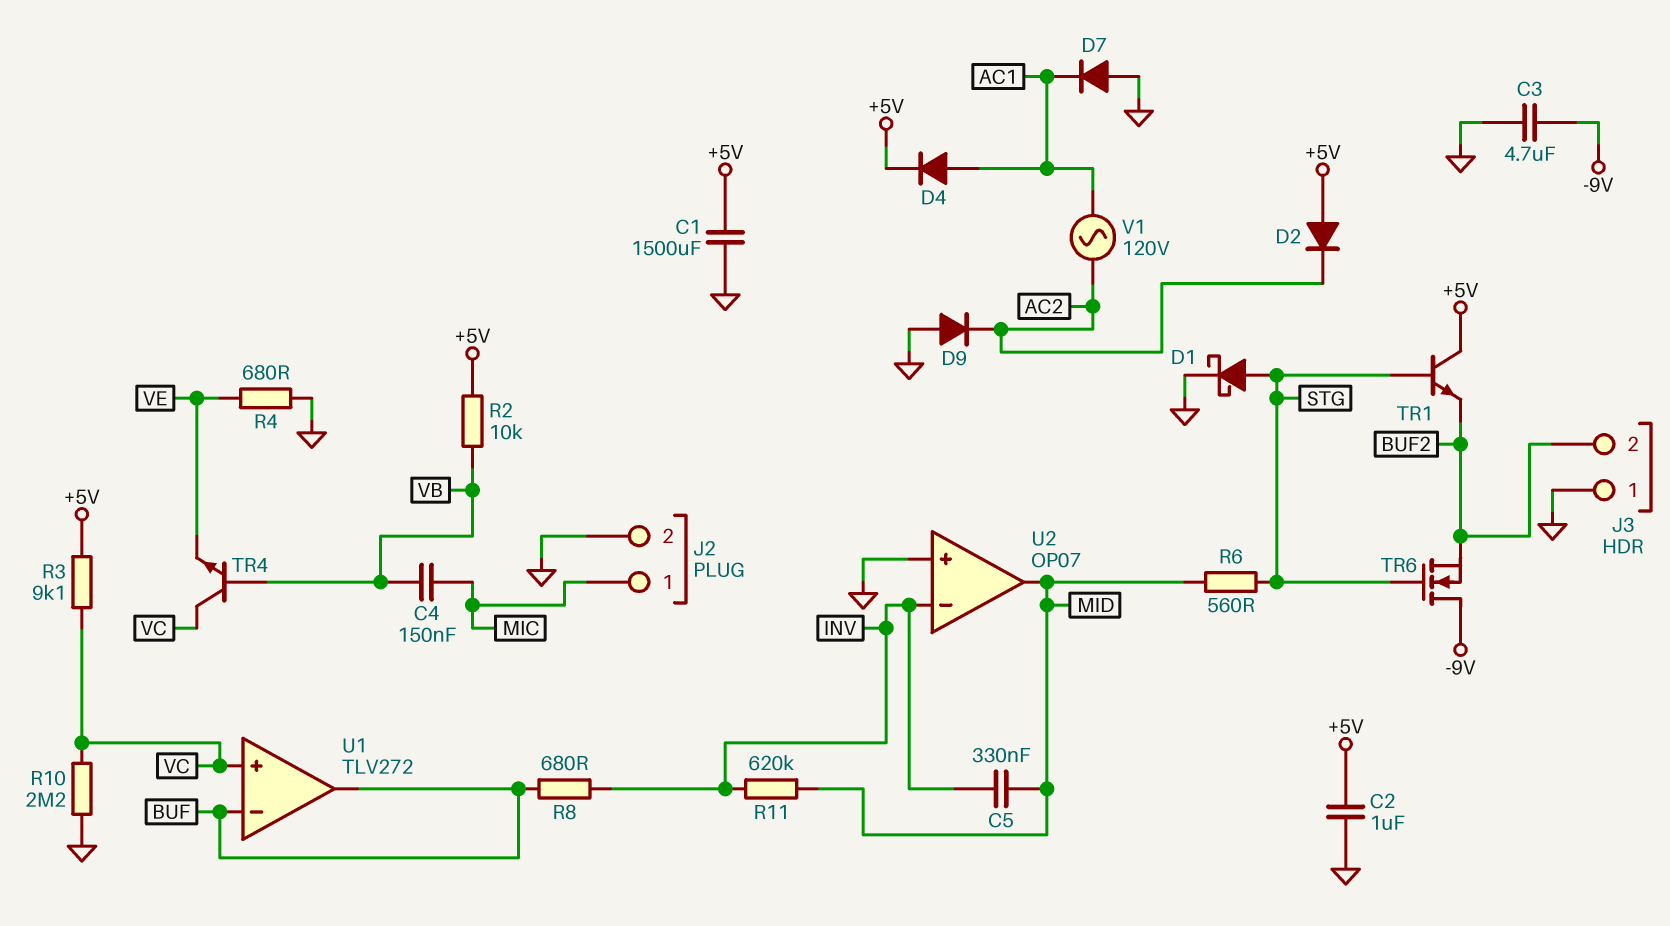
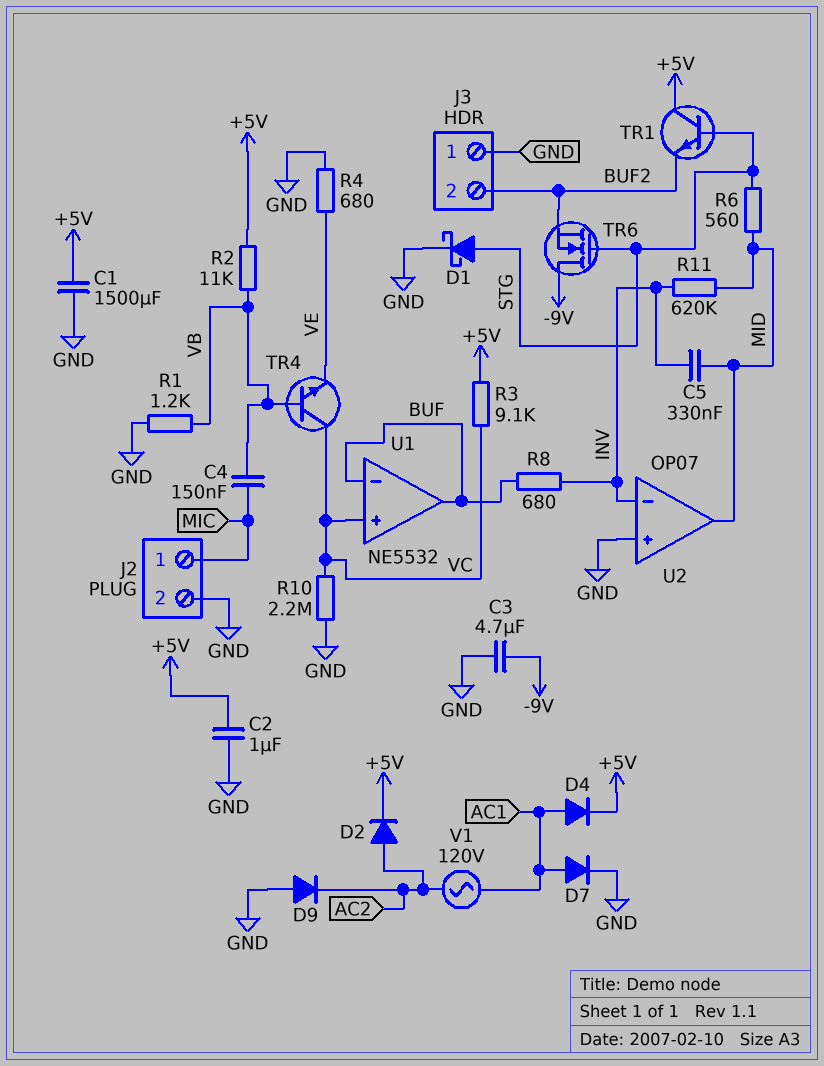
D2: diode (A +5V, K AC2) -> diode (A AC2, K +5V)
D7: diode (A GND, K AC1) -> diode (A AC1, K GND)
R1: none -> 1.2k (GND, VB)
R2: 10k (+5V, VB) -> 11k (+5V, VB)
U1: TLV272 -> NE5532

